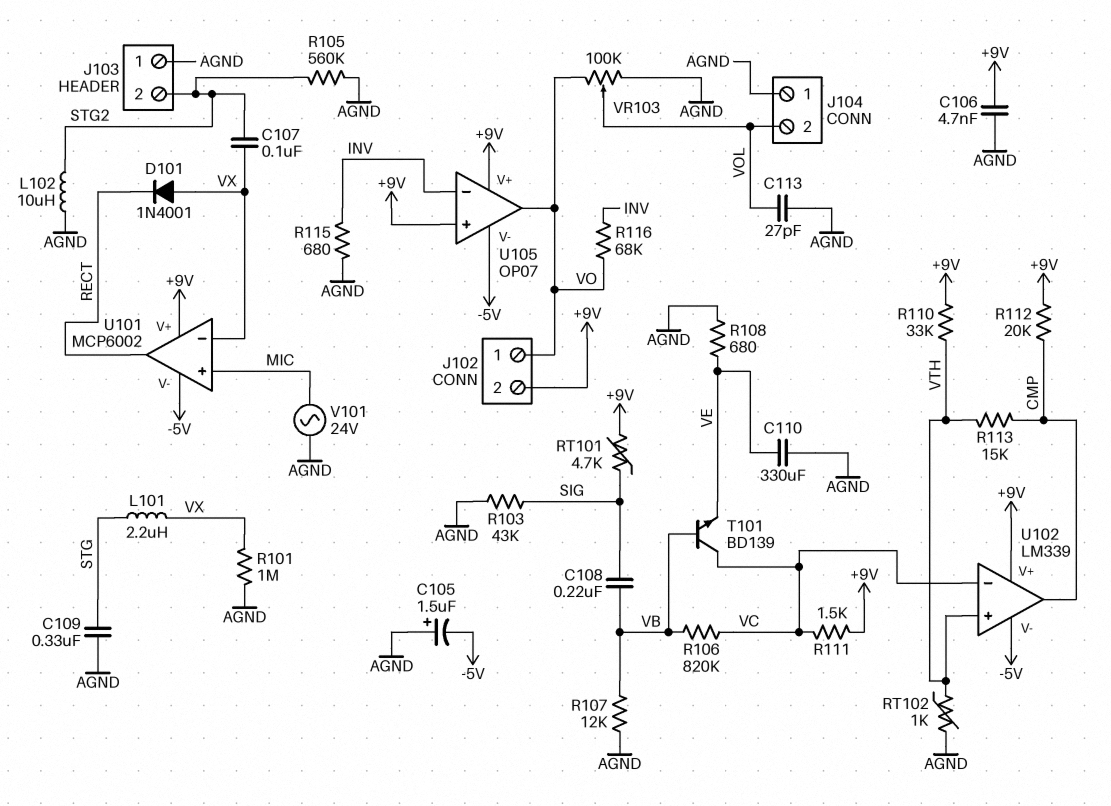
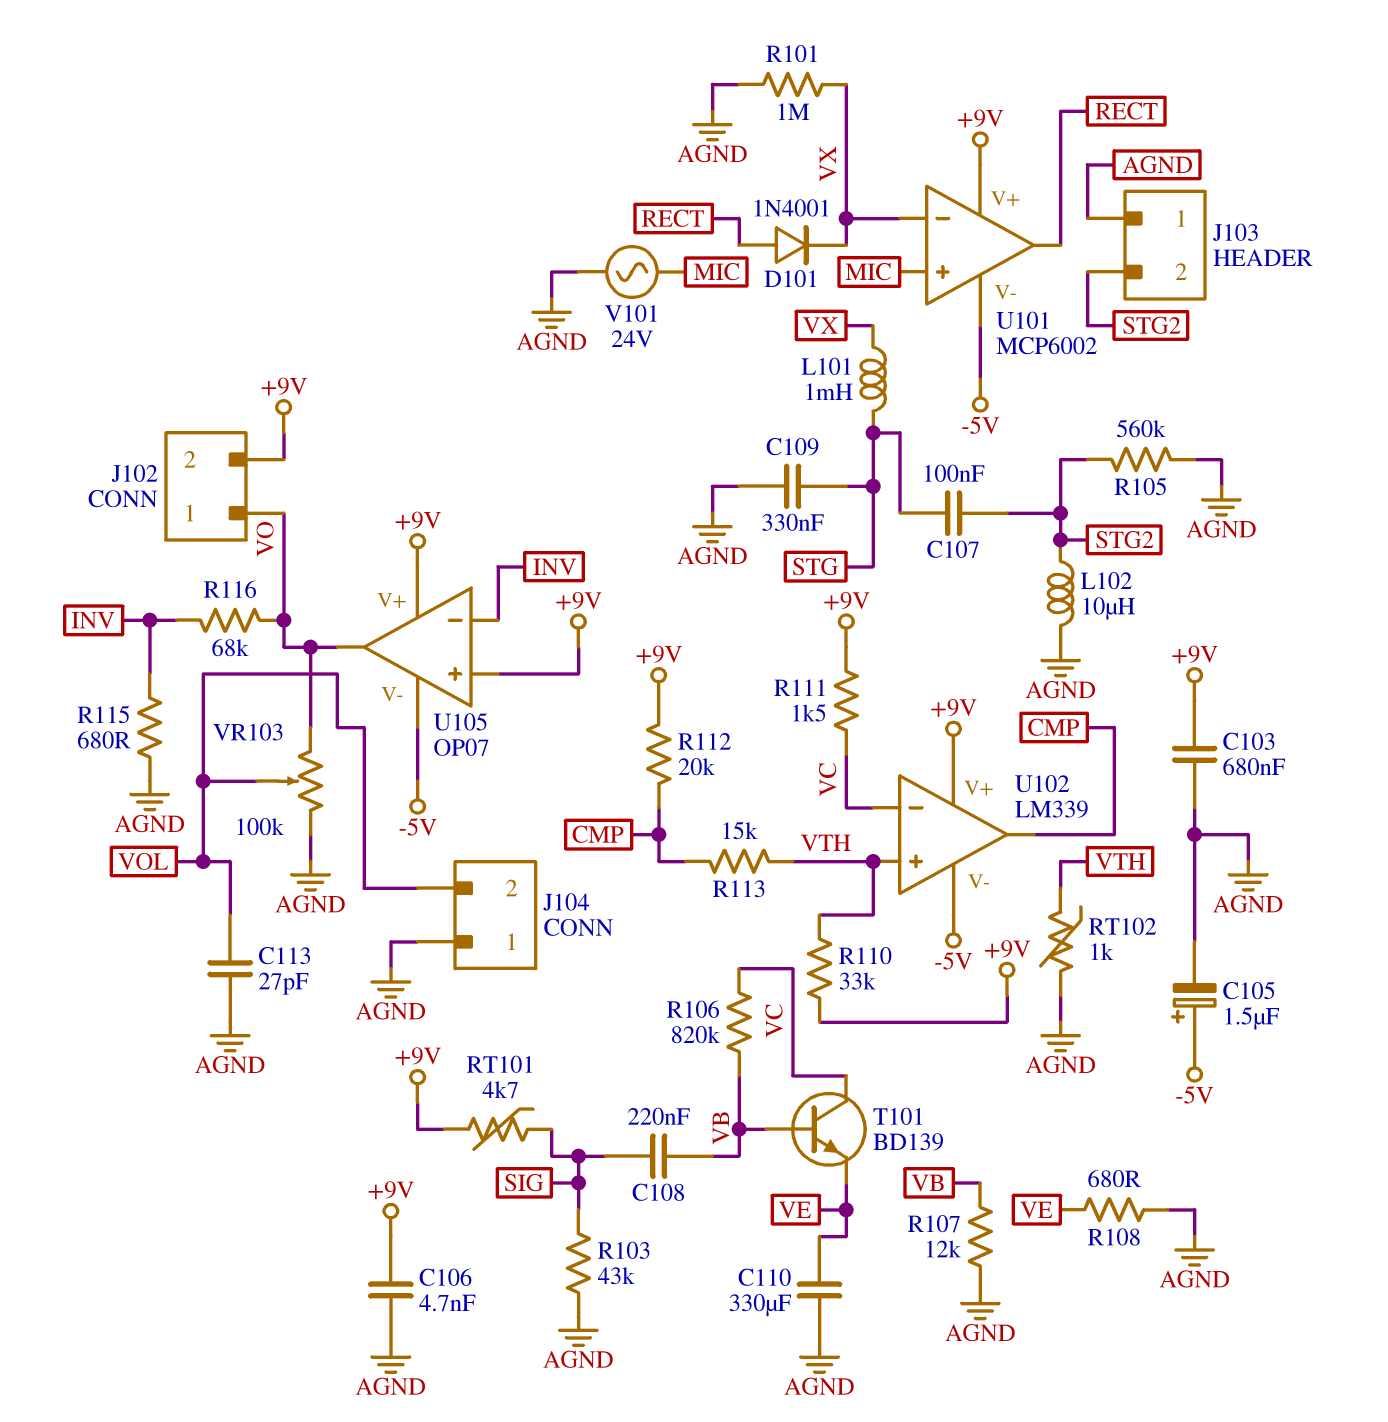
C103: none -> 680nF (+9V, AGND)
C105: 1.5uF (plus AGND, minus -5V) -> 1.5uF (plus -5V, minus AGND)
C107: 100nF (STG2, VX) -> 100nF (STG, STG2)
D101: diode 1N4001 (A VX, K RECT) -> diode 1N4001 (A RECT, K VX)
L101: 2.2uH (STG, VX) -> 1mH (STG, VX)

